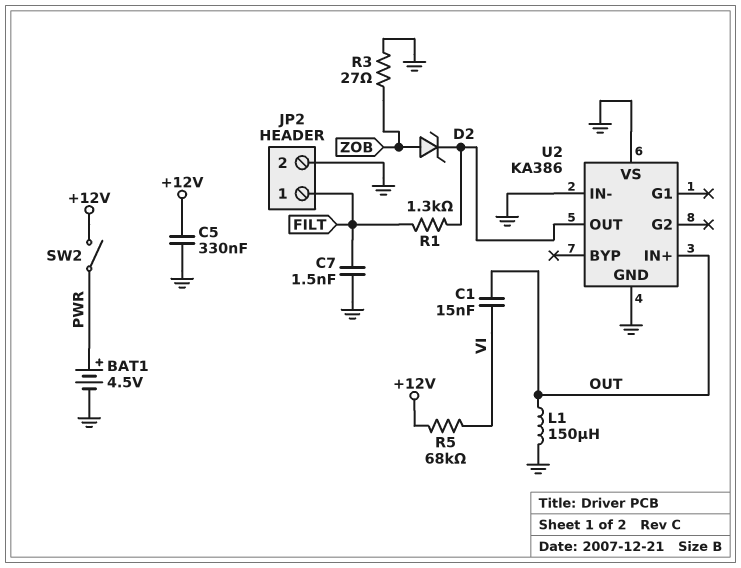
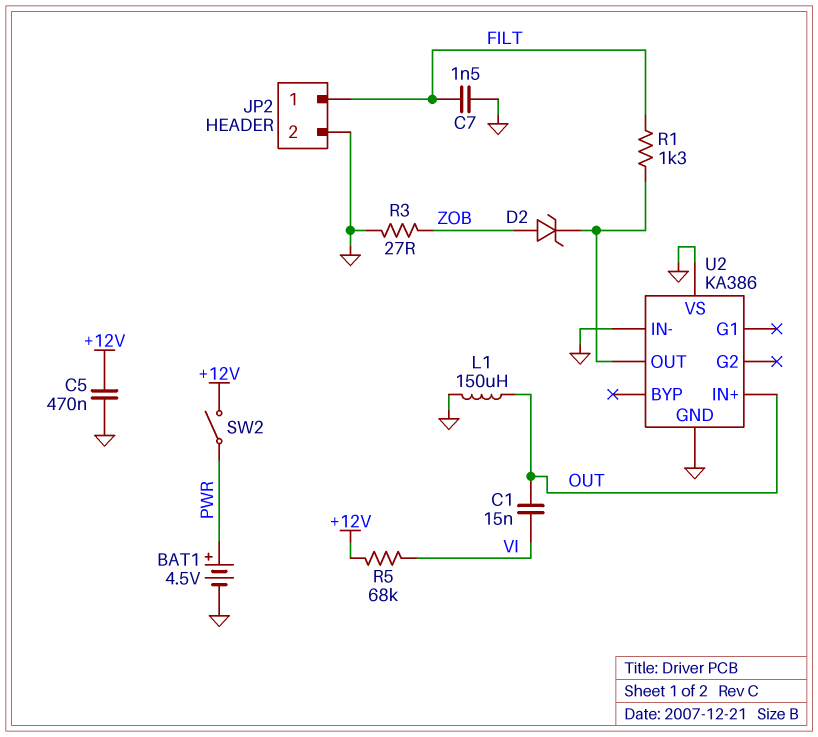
C5: 330nF (+12V, GND) -> 470nF (+12V, GND)

